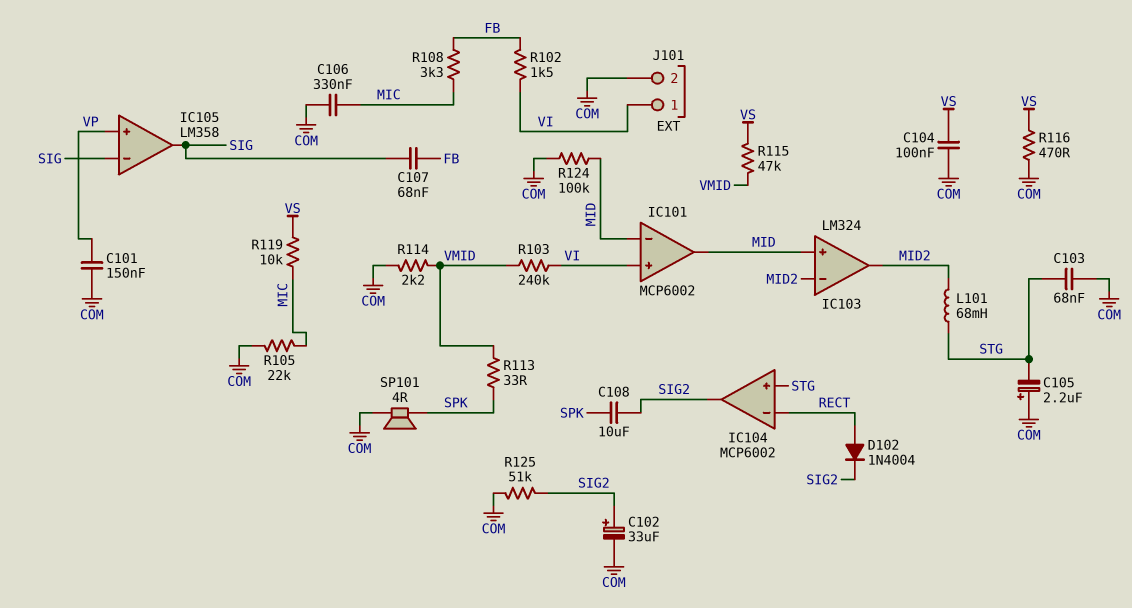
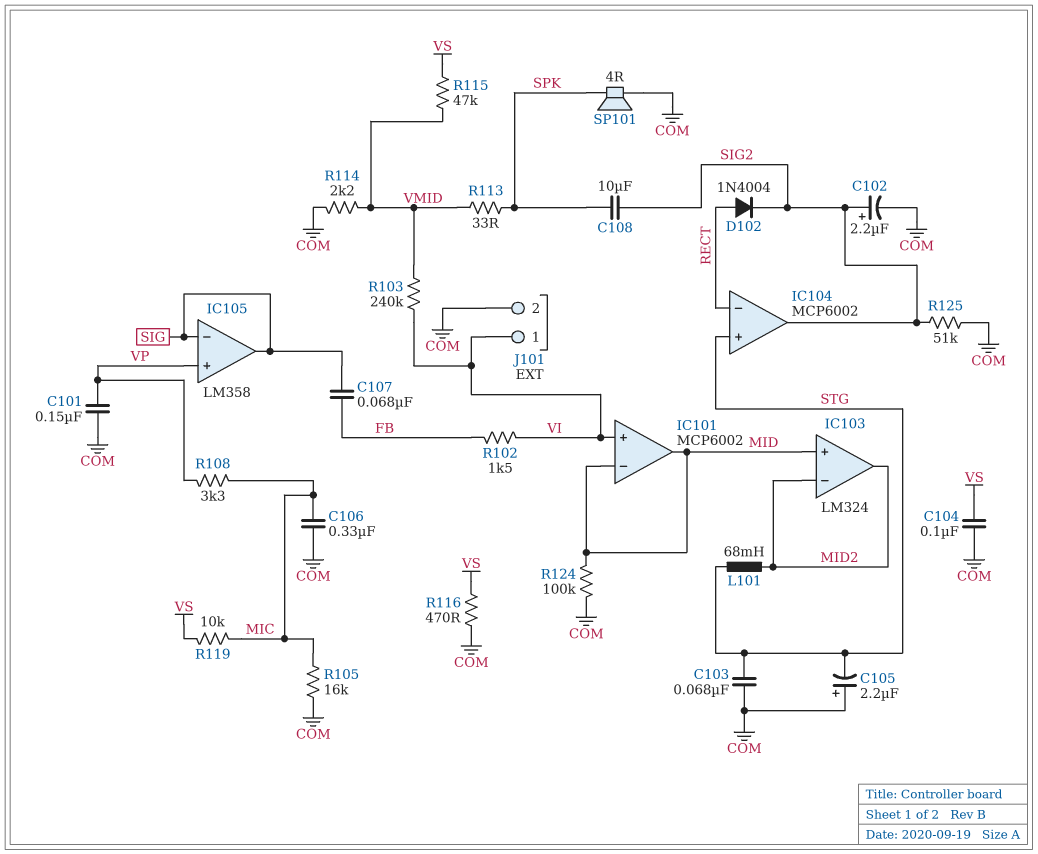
C102: 33uF (plus SIG2, minus COM) -> 2.2uF (plus SIG2, minus COM)
R105: 22k (COM, MIC) -> 16k (COM, MIC)
R108: 3.3k (FB, MIC) -> 3.3k (MIC, VP)

